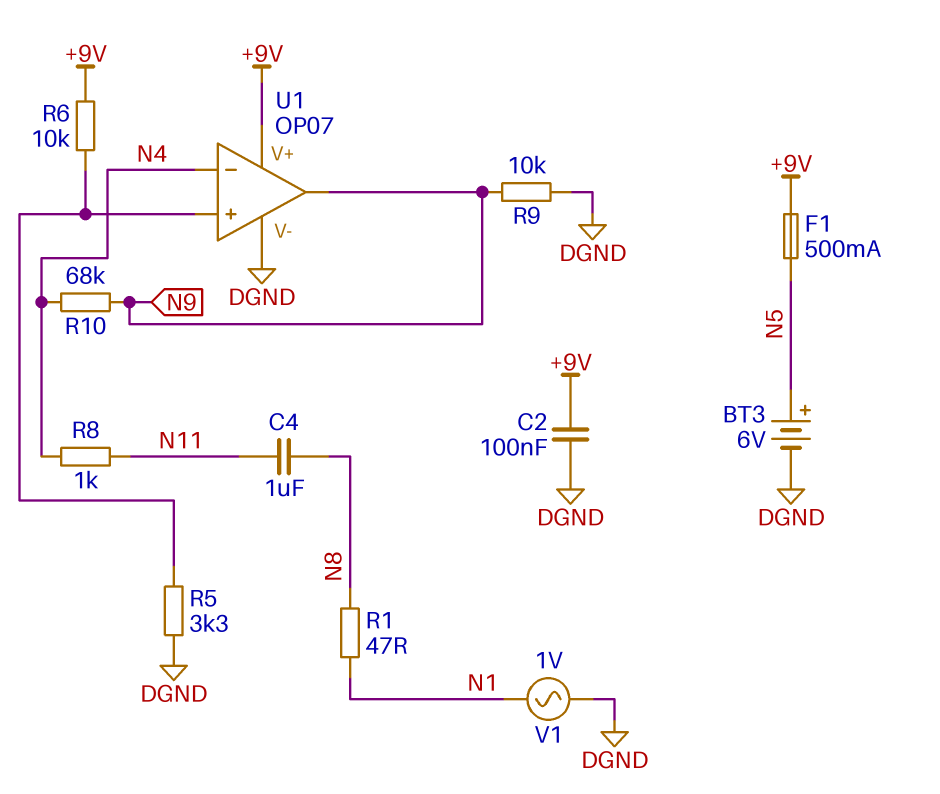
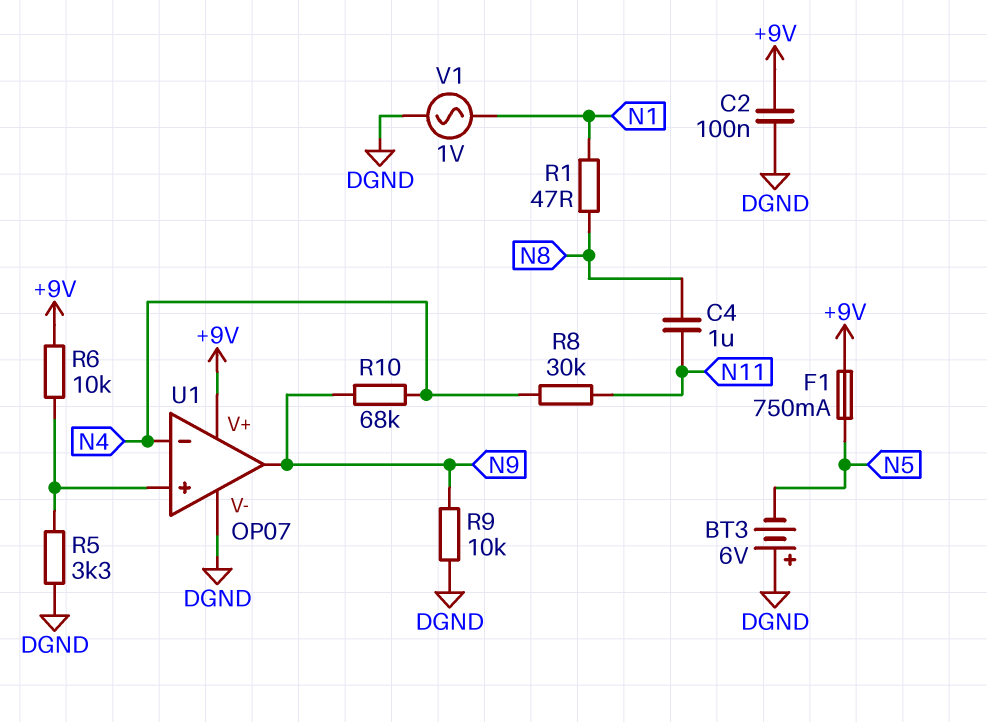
BT3: 6V (plus N5, minus DGND) -> 6V (plus DGND, minus N5)
F1: 500mA (+9V, N5) -> 750mA (+9V, N5)
R8: 1k (N4, N11) -> 30k (N4, N11)

